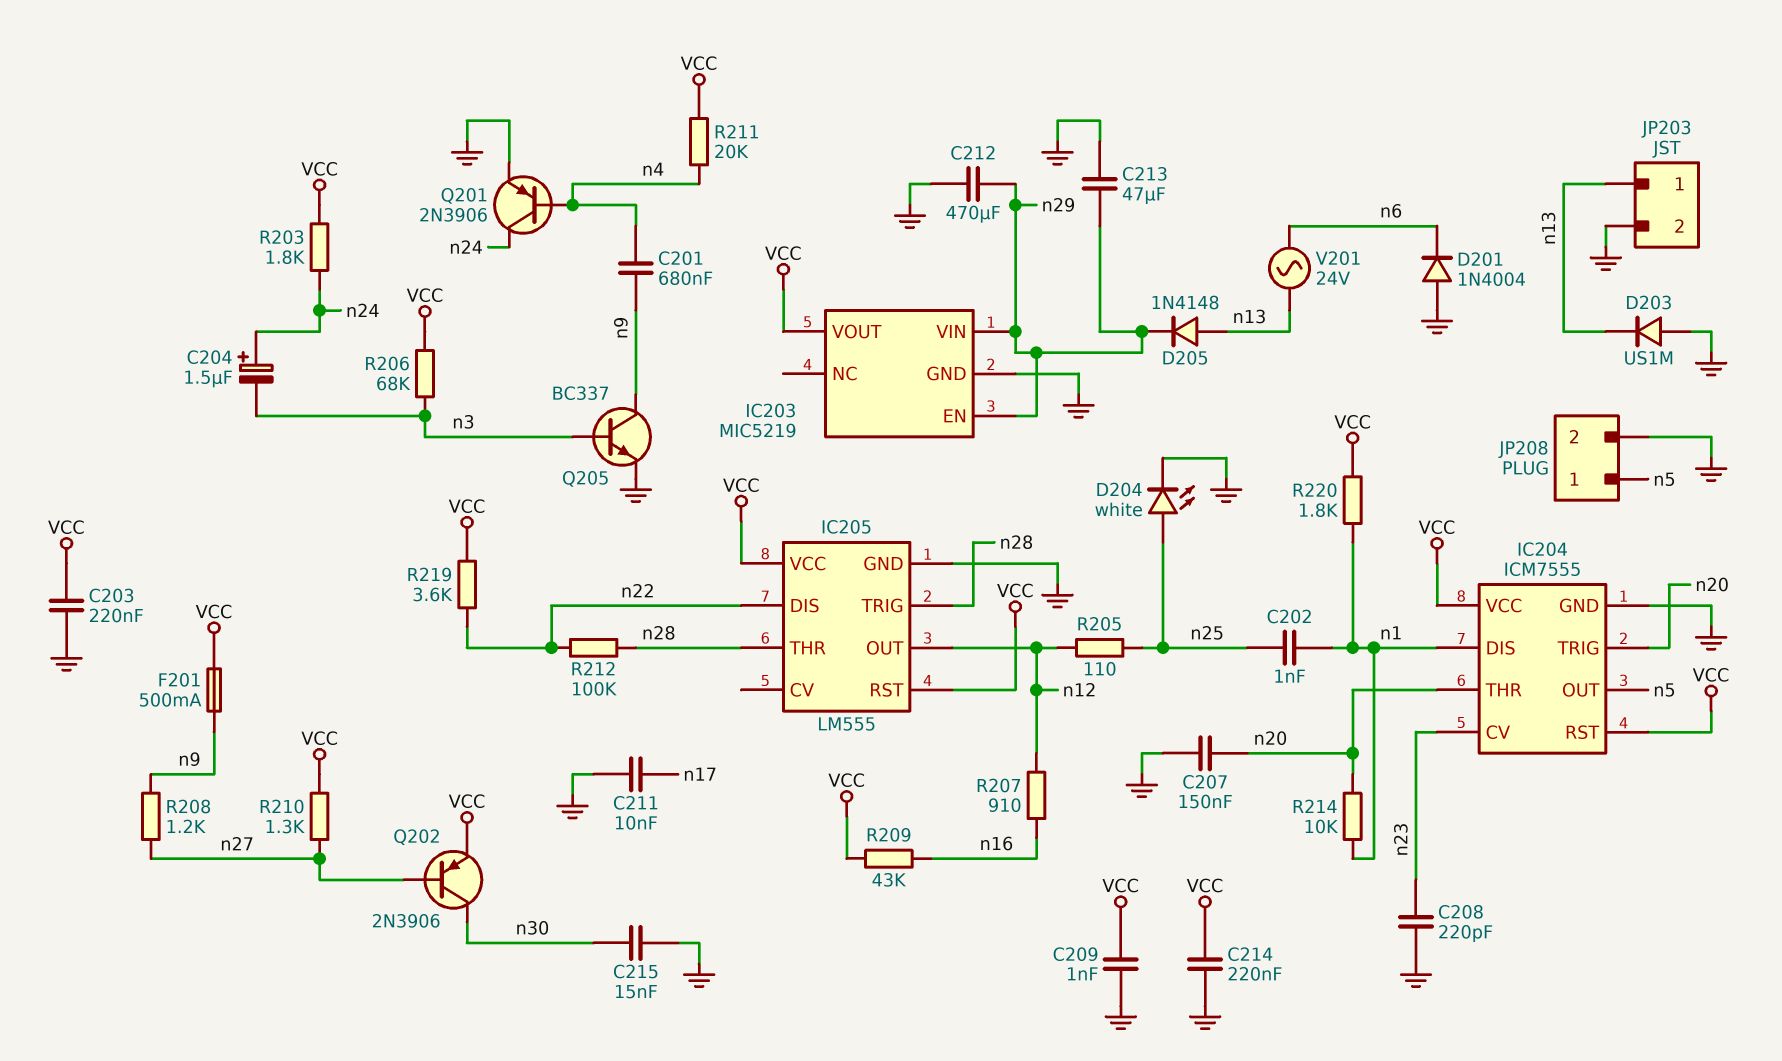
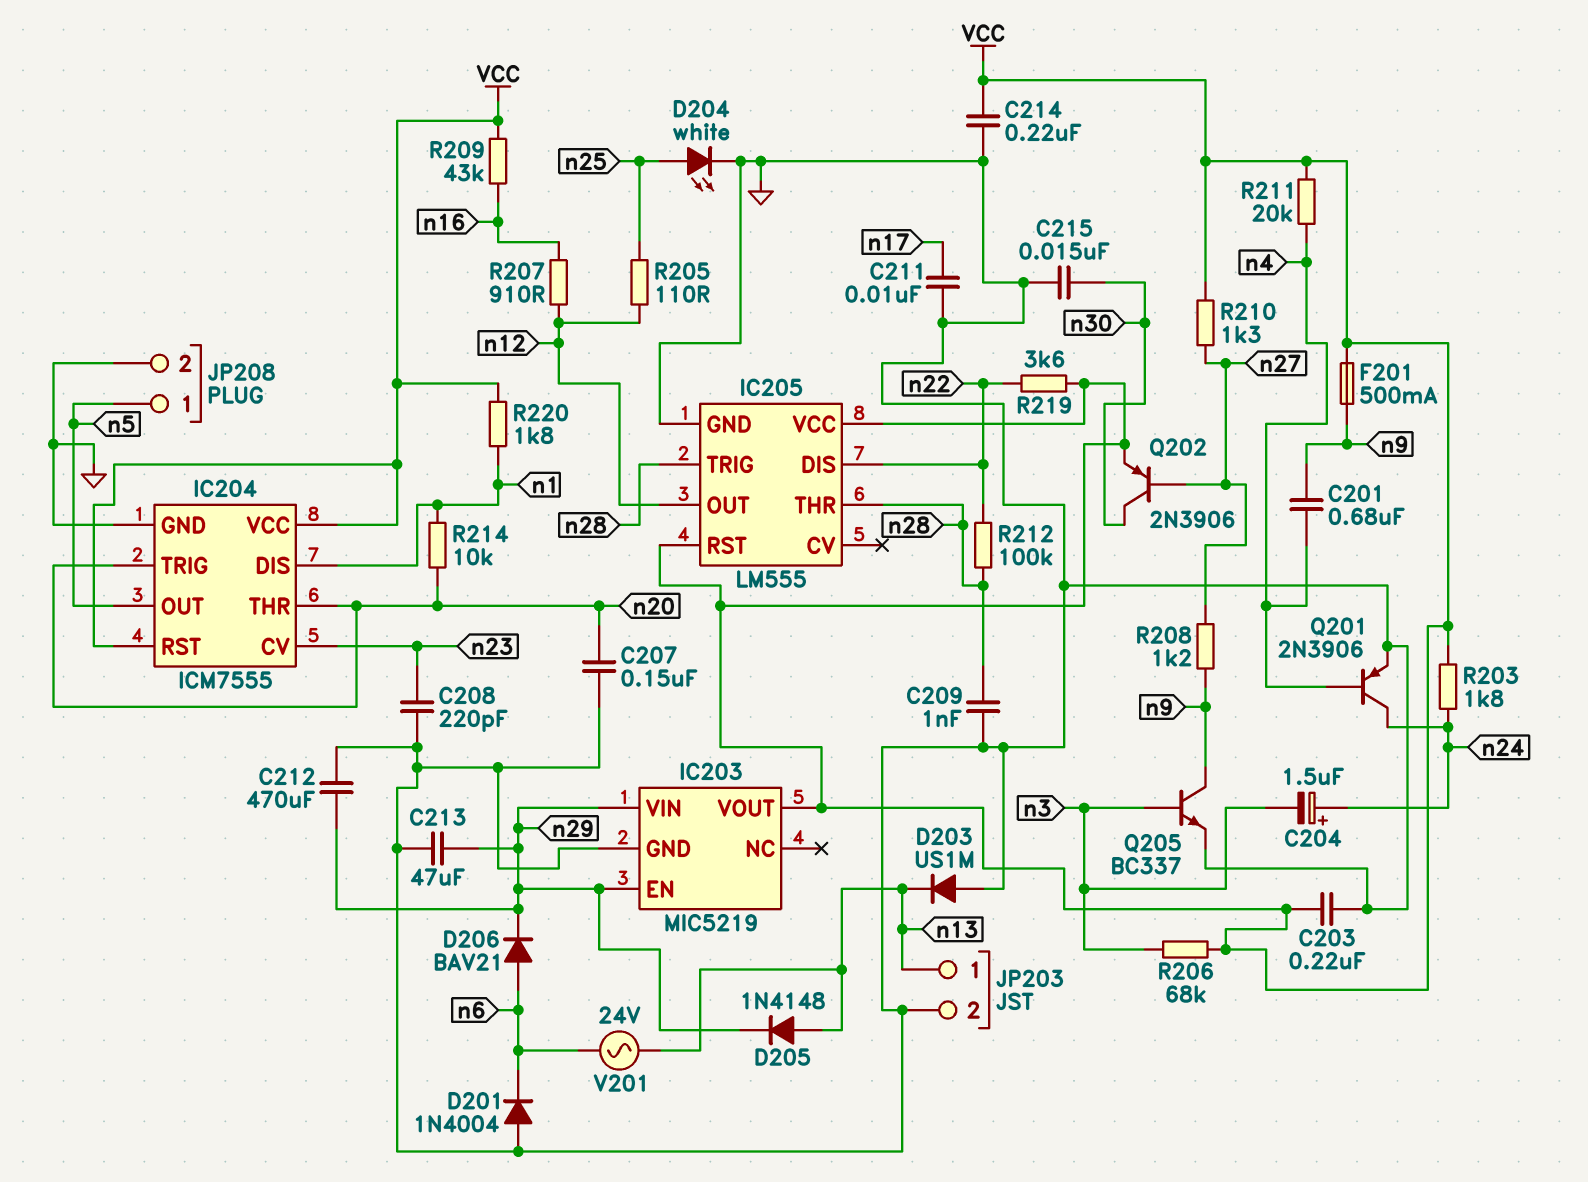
C202: 1nF (n1, n25) -> none
C209: 1nF (GND, VCC) -> 1nF (GND, n28)
D206: none -> diode BAV21 (A n6, K n29)

